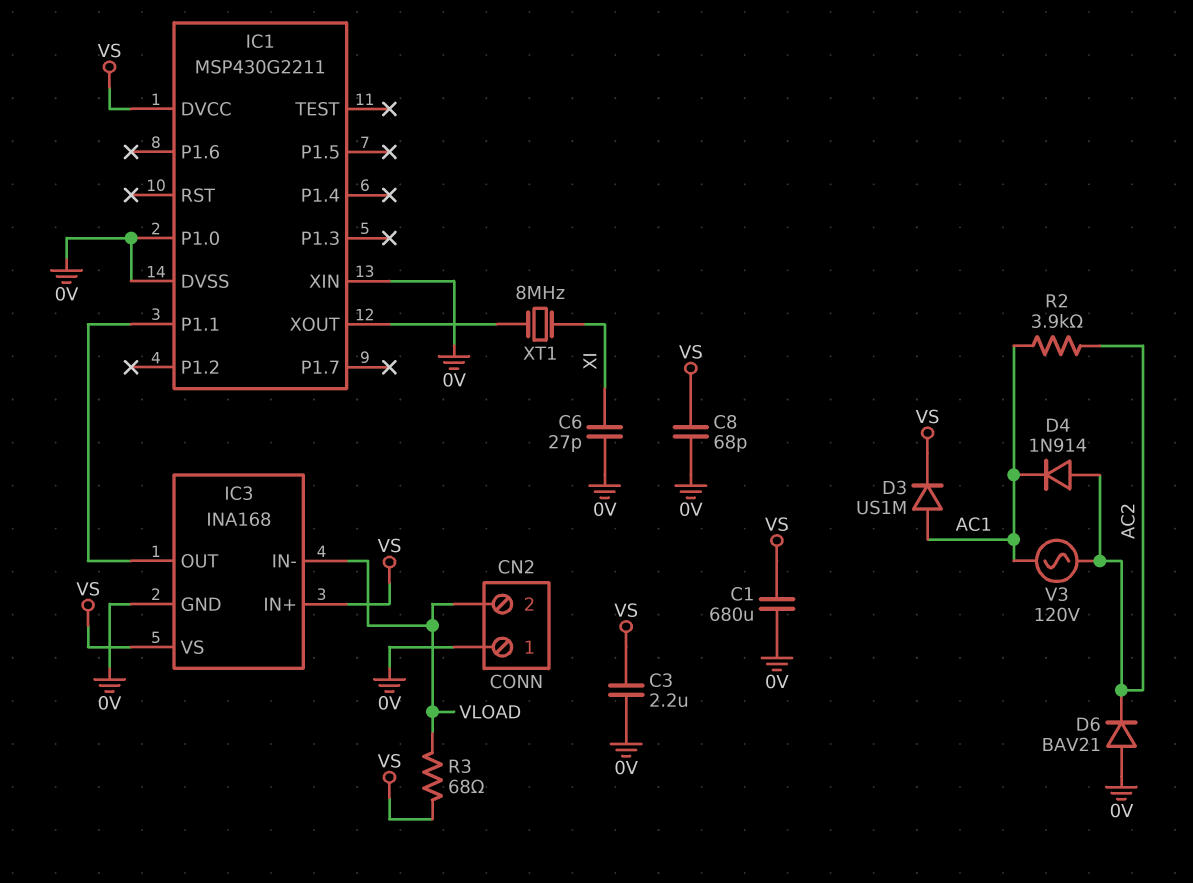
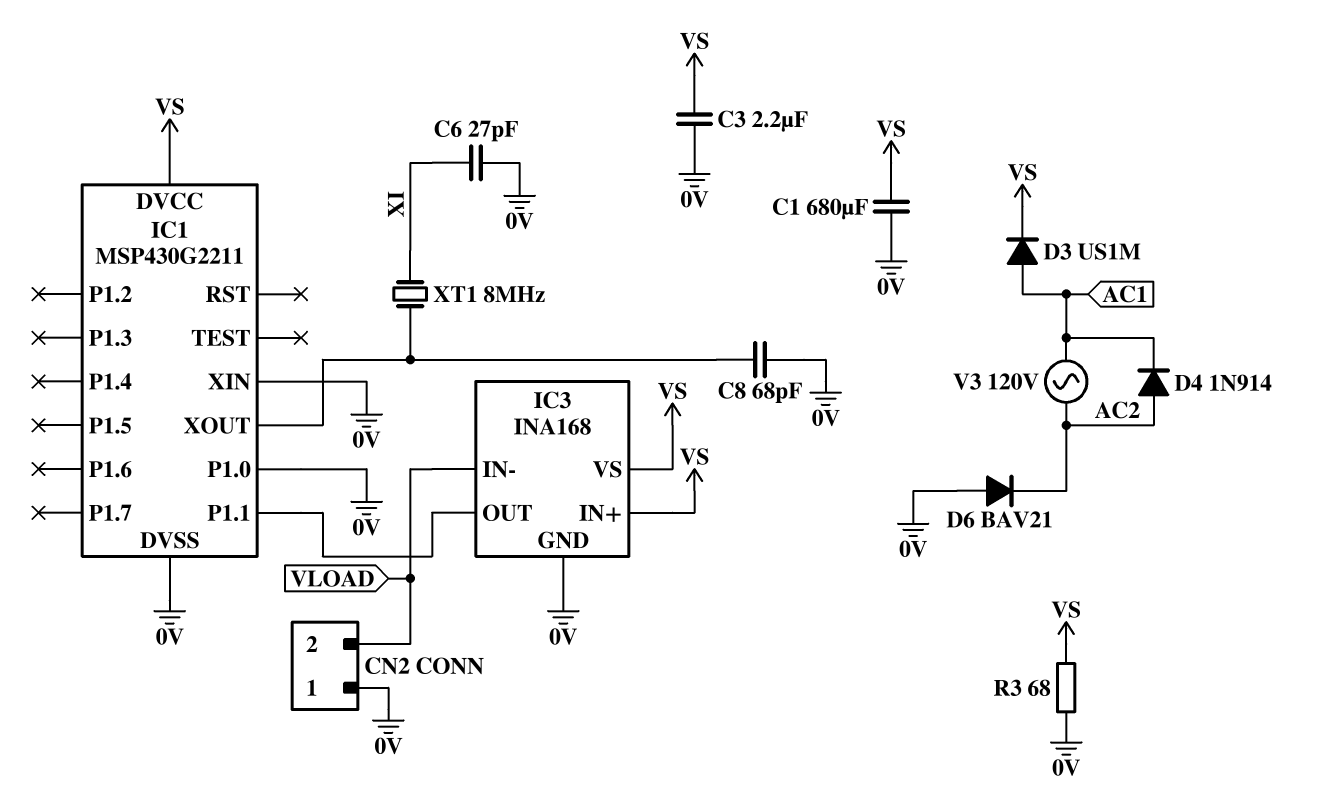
C8: 68pF (0V, VS) -> 68pF (0V, IC1/XOUT)
R2: 3.9k (AC1, AC2) -> none
R3: 68 (VLOAD, VS) -> 68 (0V, VS)

